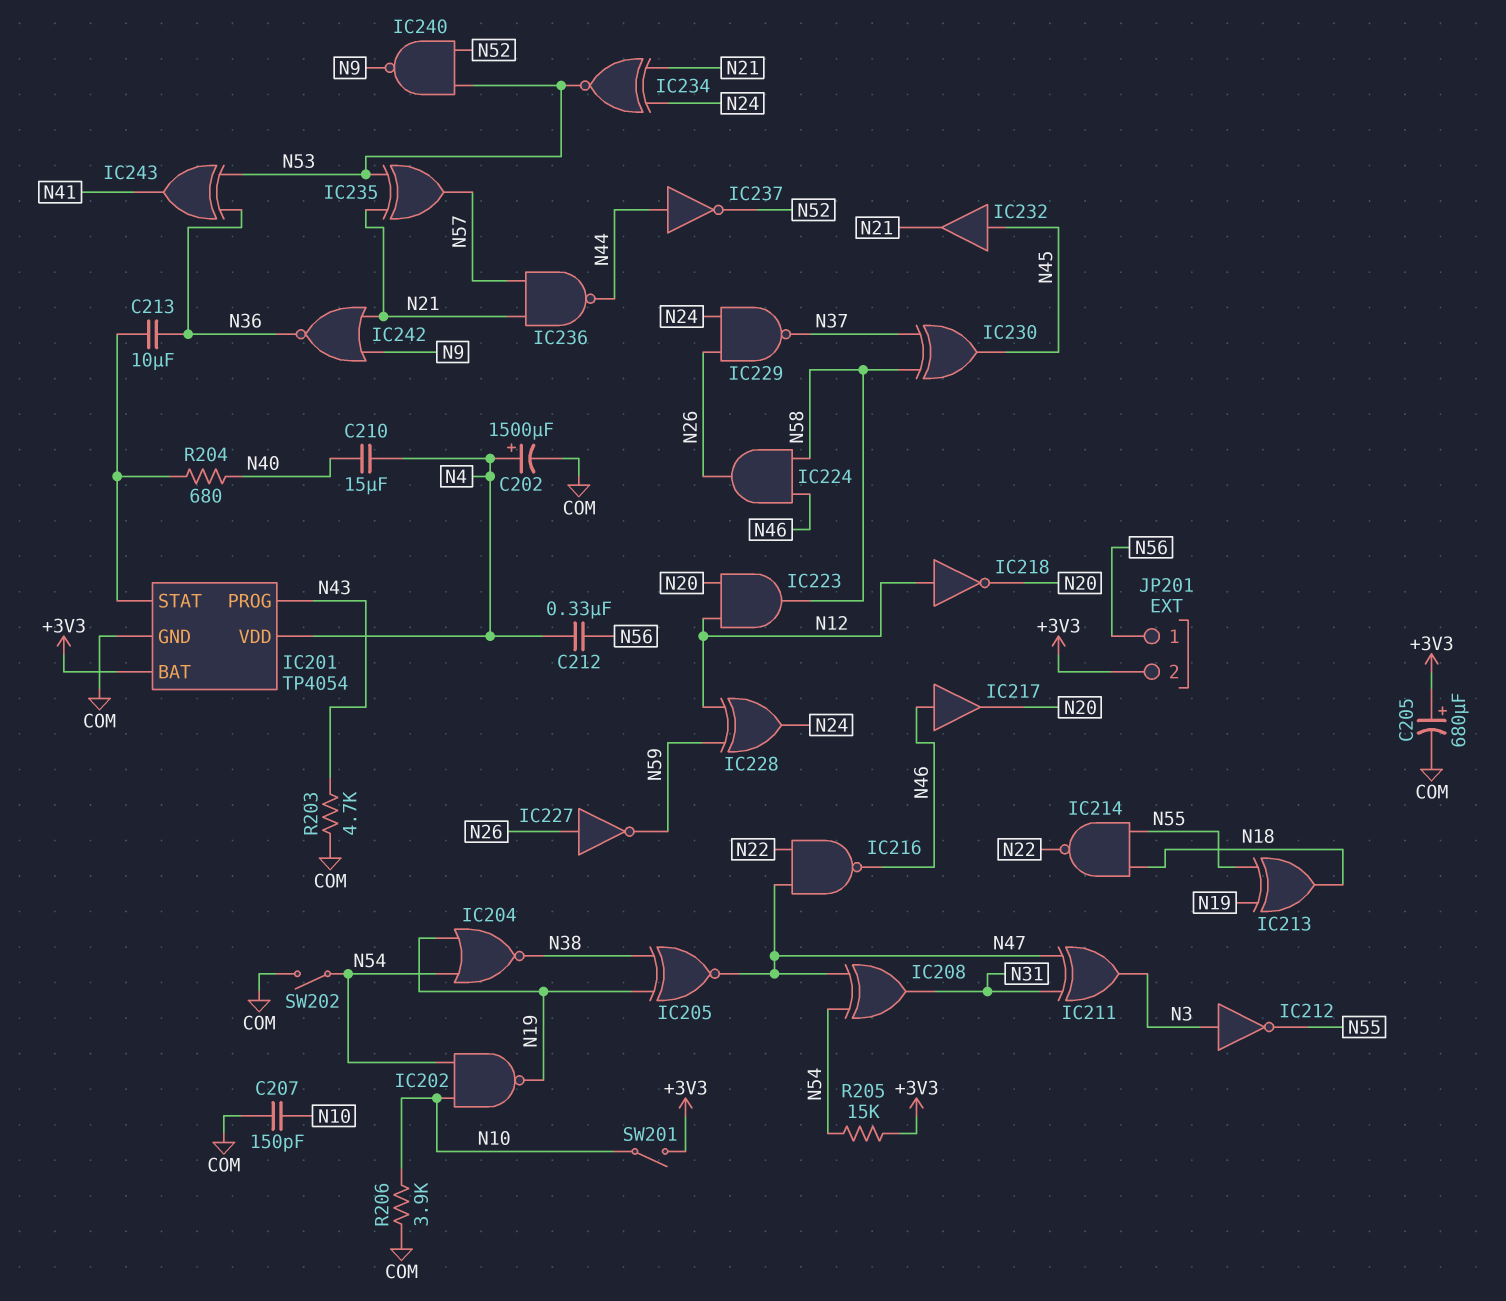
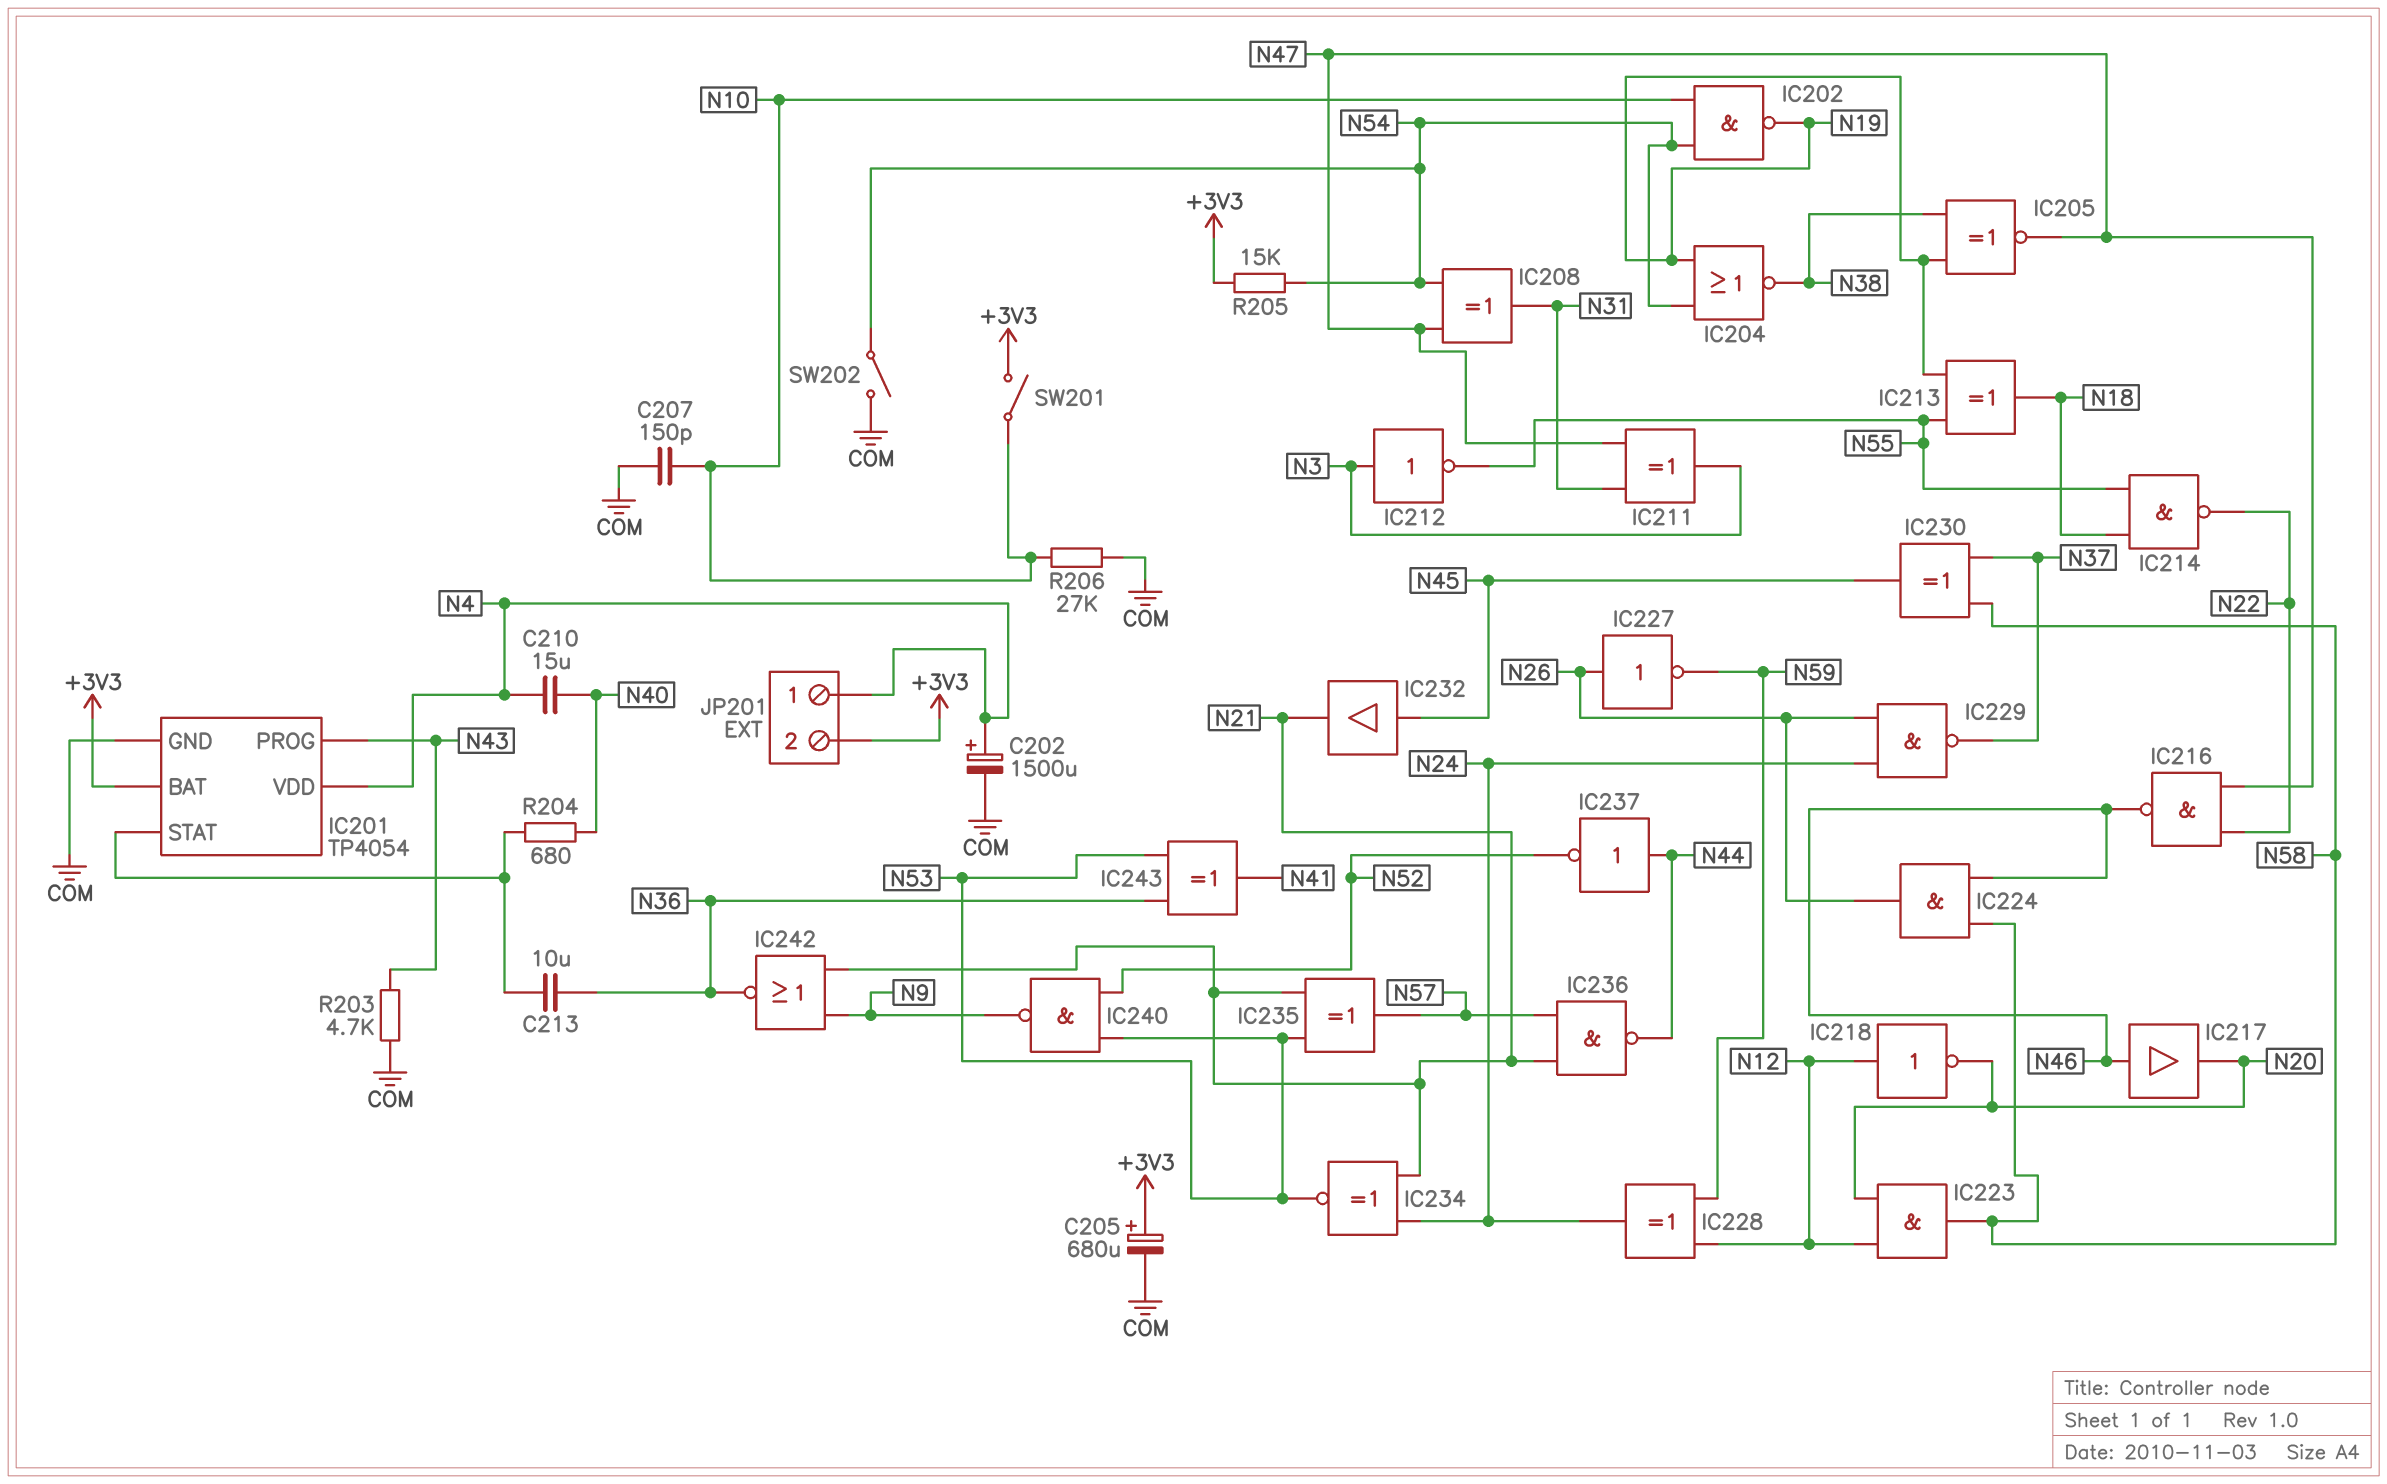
C212: 330nF (N4, N56) -> none
JP201 pin 1: N56 -> N4
R206: 3.9k (COM, N10) -> 27k (COM, N10)

